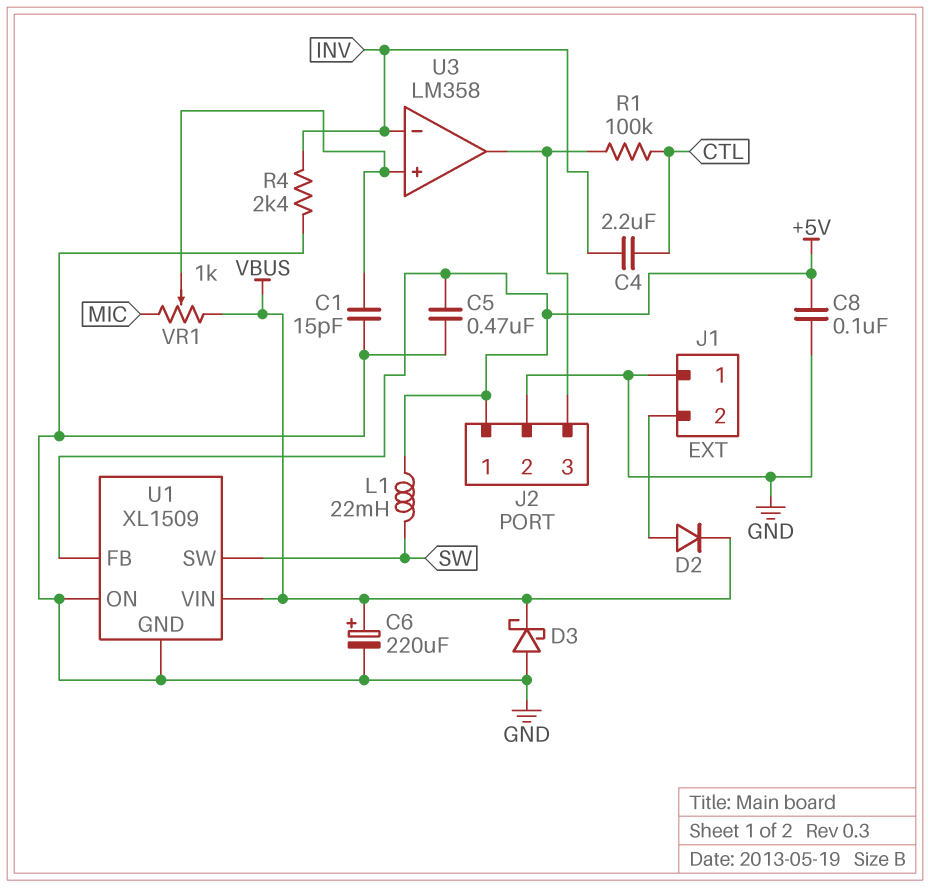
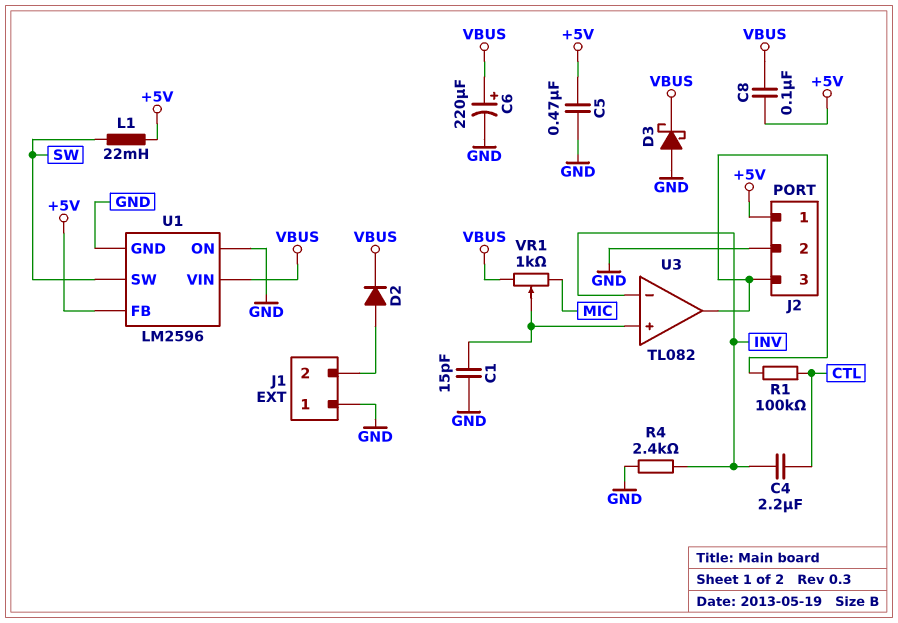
C8: 100nF (+5V, GND) -> 100nF (+5V, VBUS)
U1: XL1509 -> LM2596
U3: LM358 -> TL082

